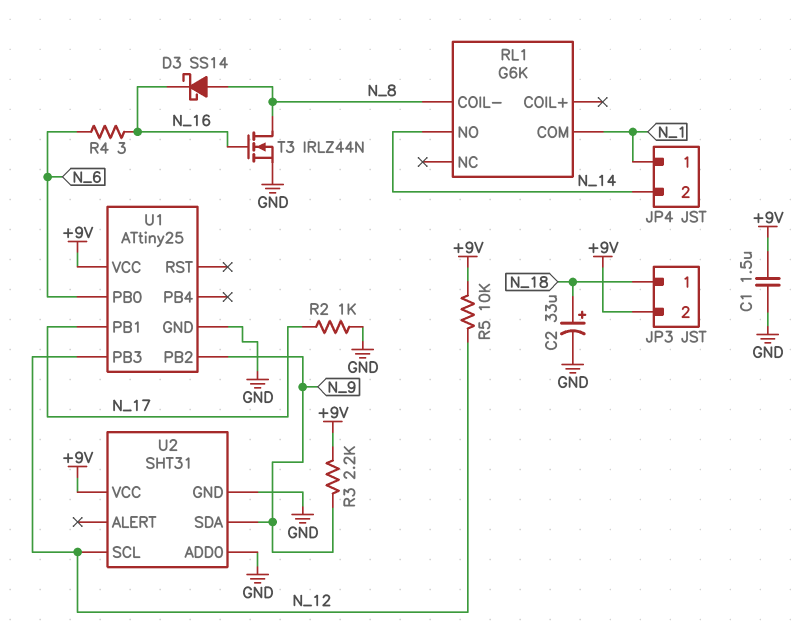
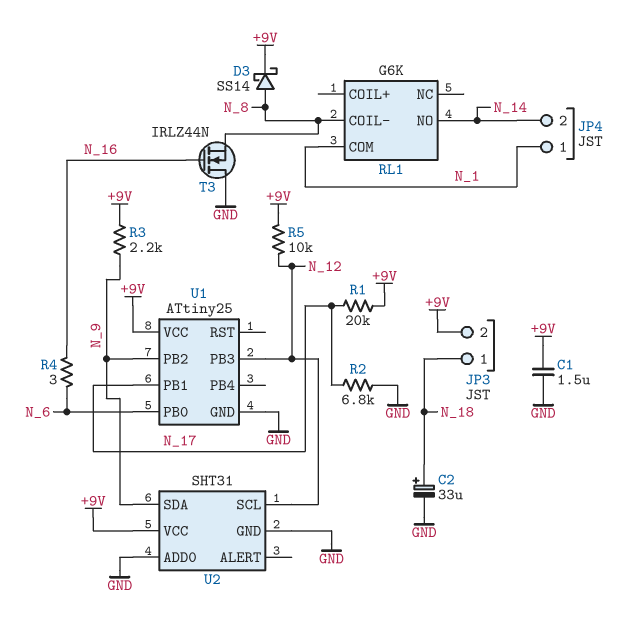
D3: schottky SS14 (A N_8, K N_16) -> schottky SS14 (A N_8, K +9V)
R1: none -> 20k (+9V, N_17)
R2: 1k (GND, N_17) -> 6.8k (GND, N_17)
T3: NMOS IRLZ44N (G N_16, D N_8, S GND) -> NMOS IRLZ44N (G N_16, D GND, S N_8)

